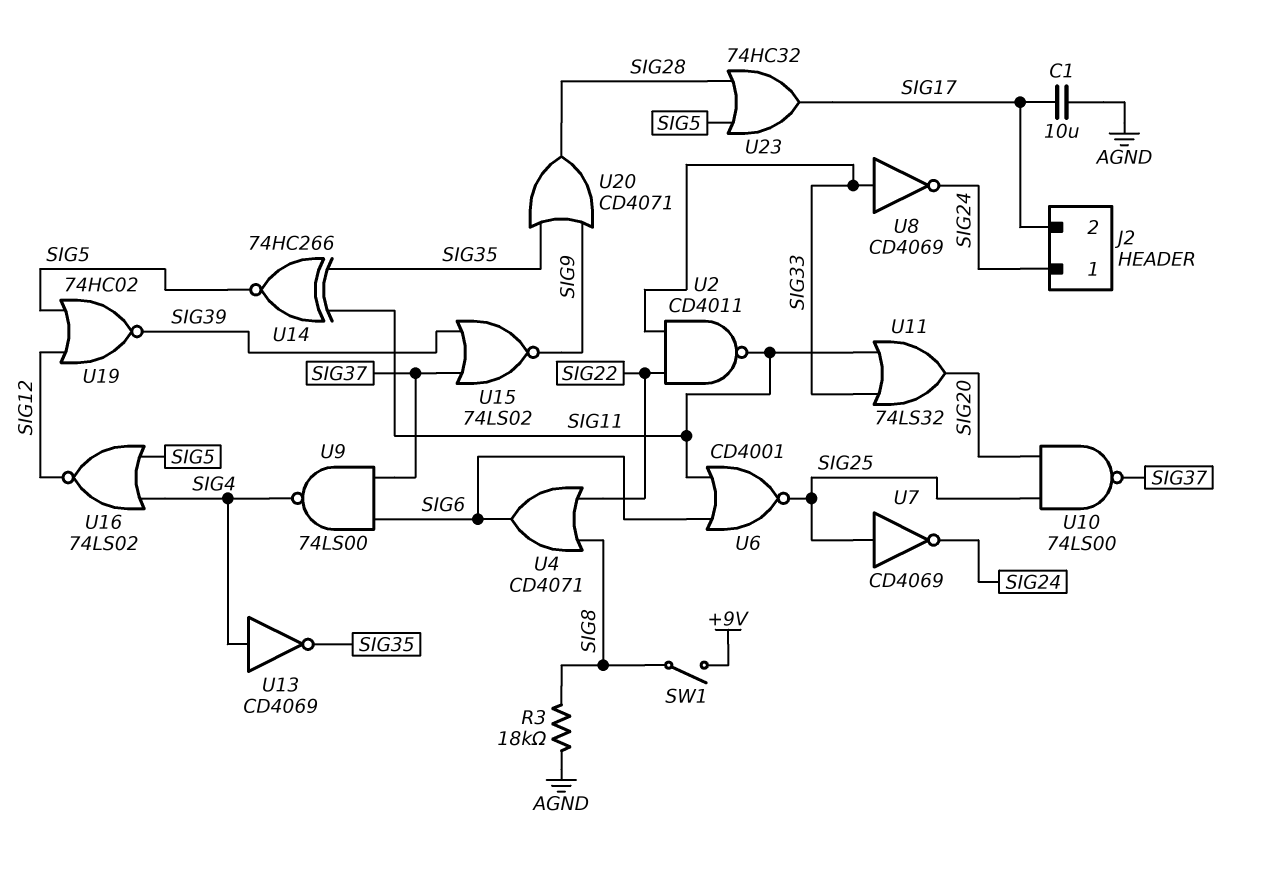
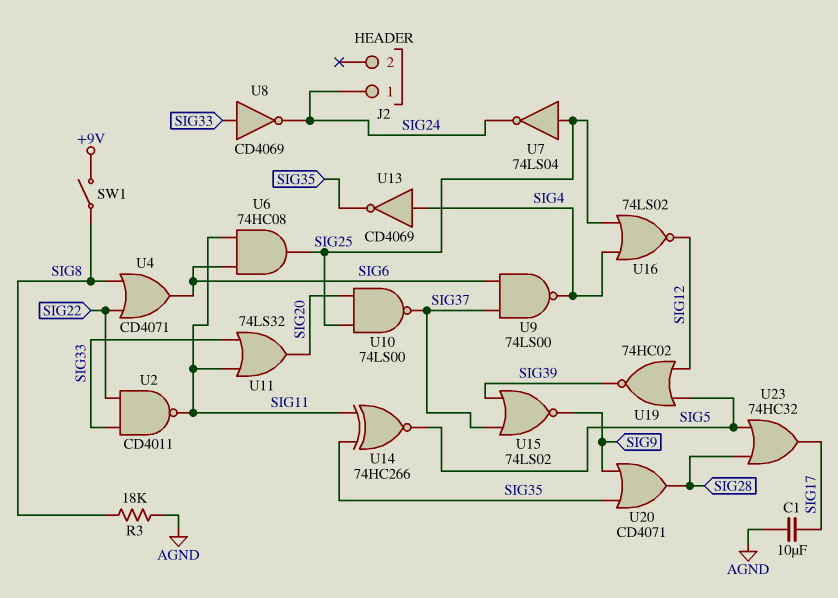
J2 pin 2: SIG17 -> none
U6: NOR CD4001 (in SIG6, in SIG11, out SIG25) -> AND 74HC08 (in SIG6, in SIG11, out SIG25)
U7: NOT CD4069 (in SIG25, out SIG24) -> NOT 74LS04 (in SIG25, out SIG24)
U16: NOR 74LS02 (in SIG4, in SIG5, out SIG12) -> NOR 74LS02 (in SIG4, in SIG25, out SIG12)

